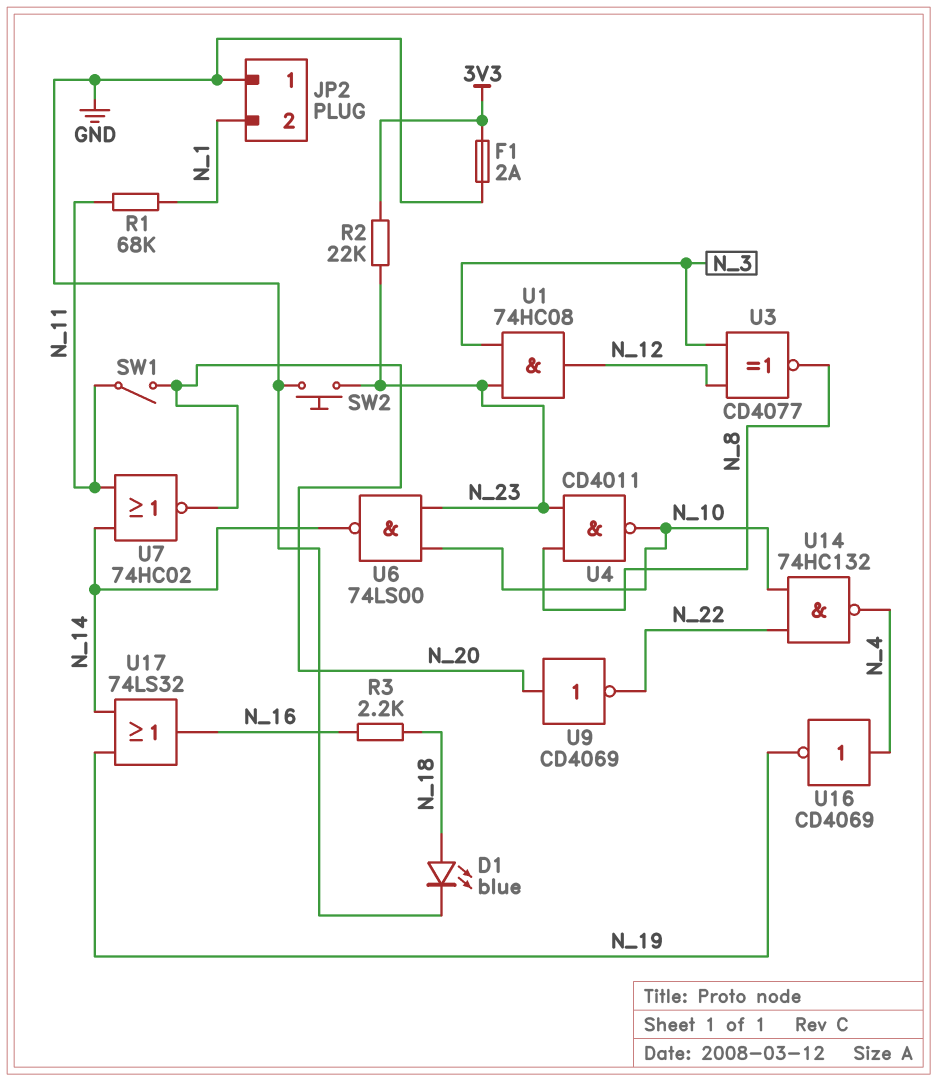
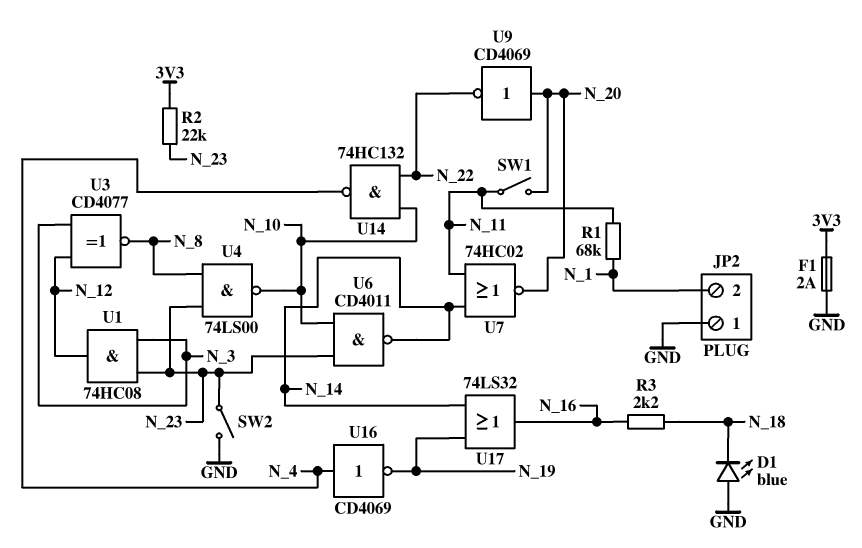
D1: LED blue (A N_18, K GND) -> LED blue (A GND, K N_18)
SW2: button (GND, N_23) -> switch (GND, N_23)
U4: NAND CD4011 (in N_8, in N_23, out N_10) -> NAND 74LS00 (in N_8, in N_23, out N_10)
U6: NAND 74LS00 (in N_10, in N_23, out N_14) -> NAND CD4011 (in N_10, in N_23, out N_14)

